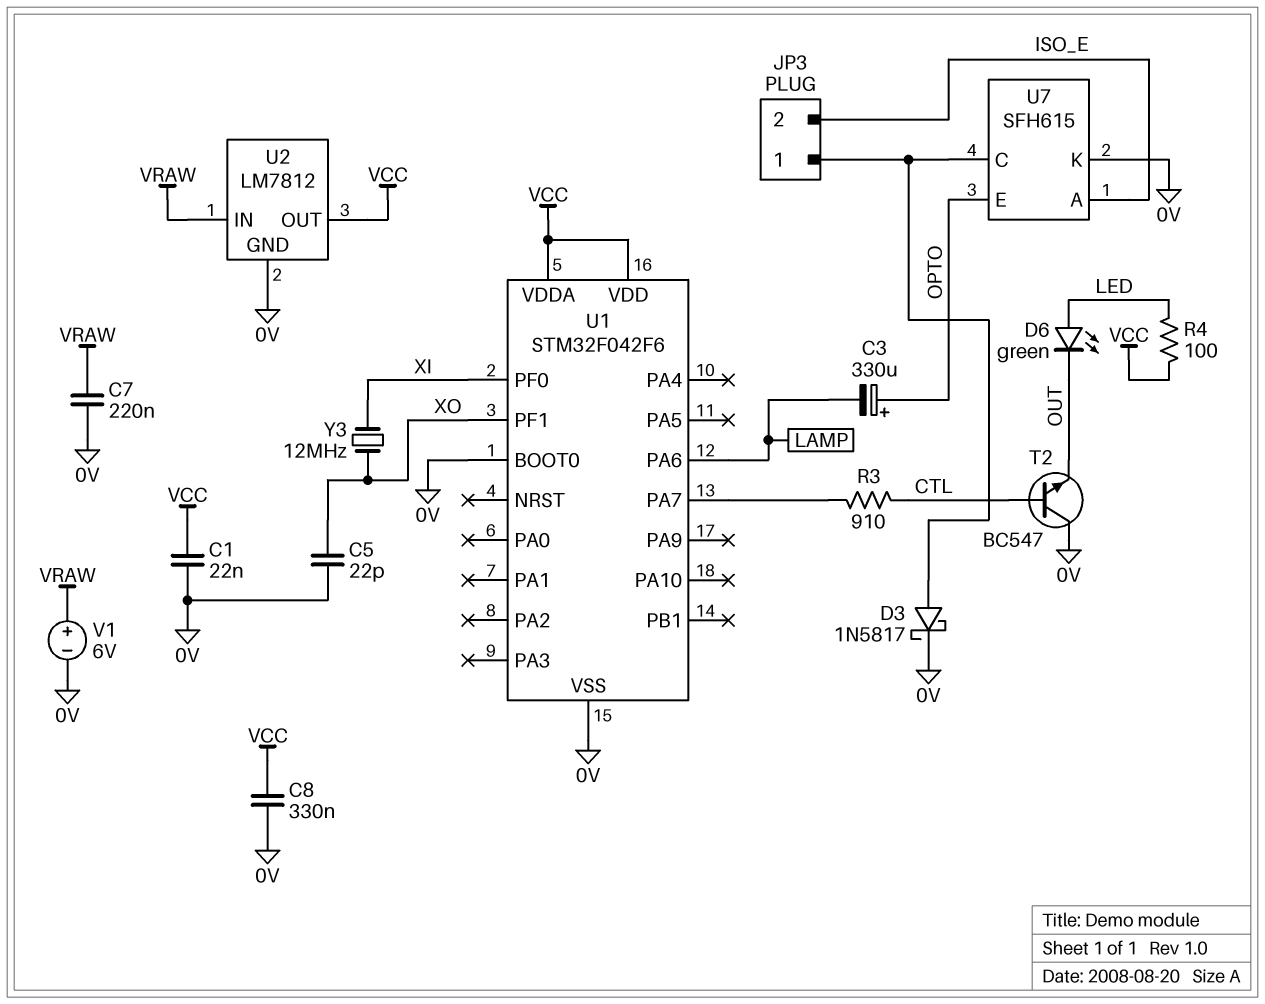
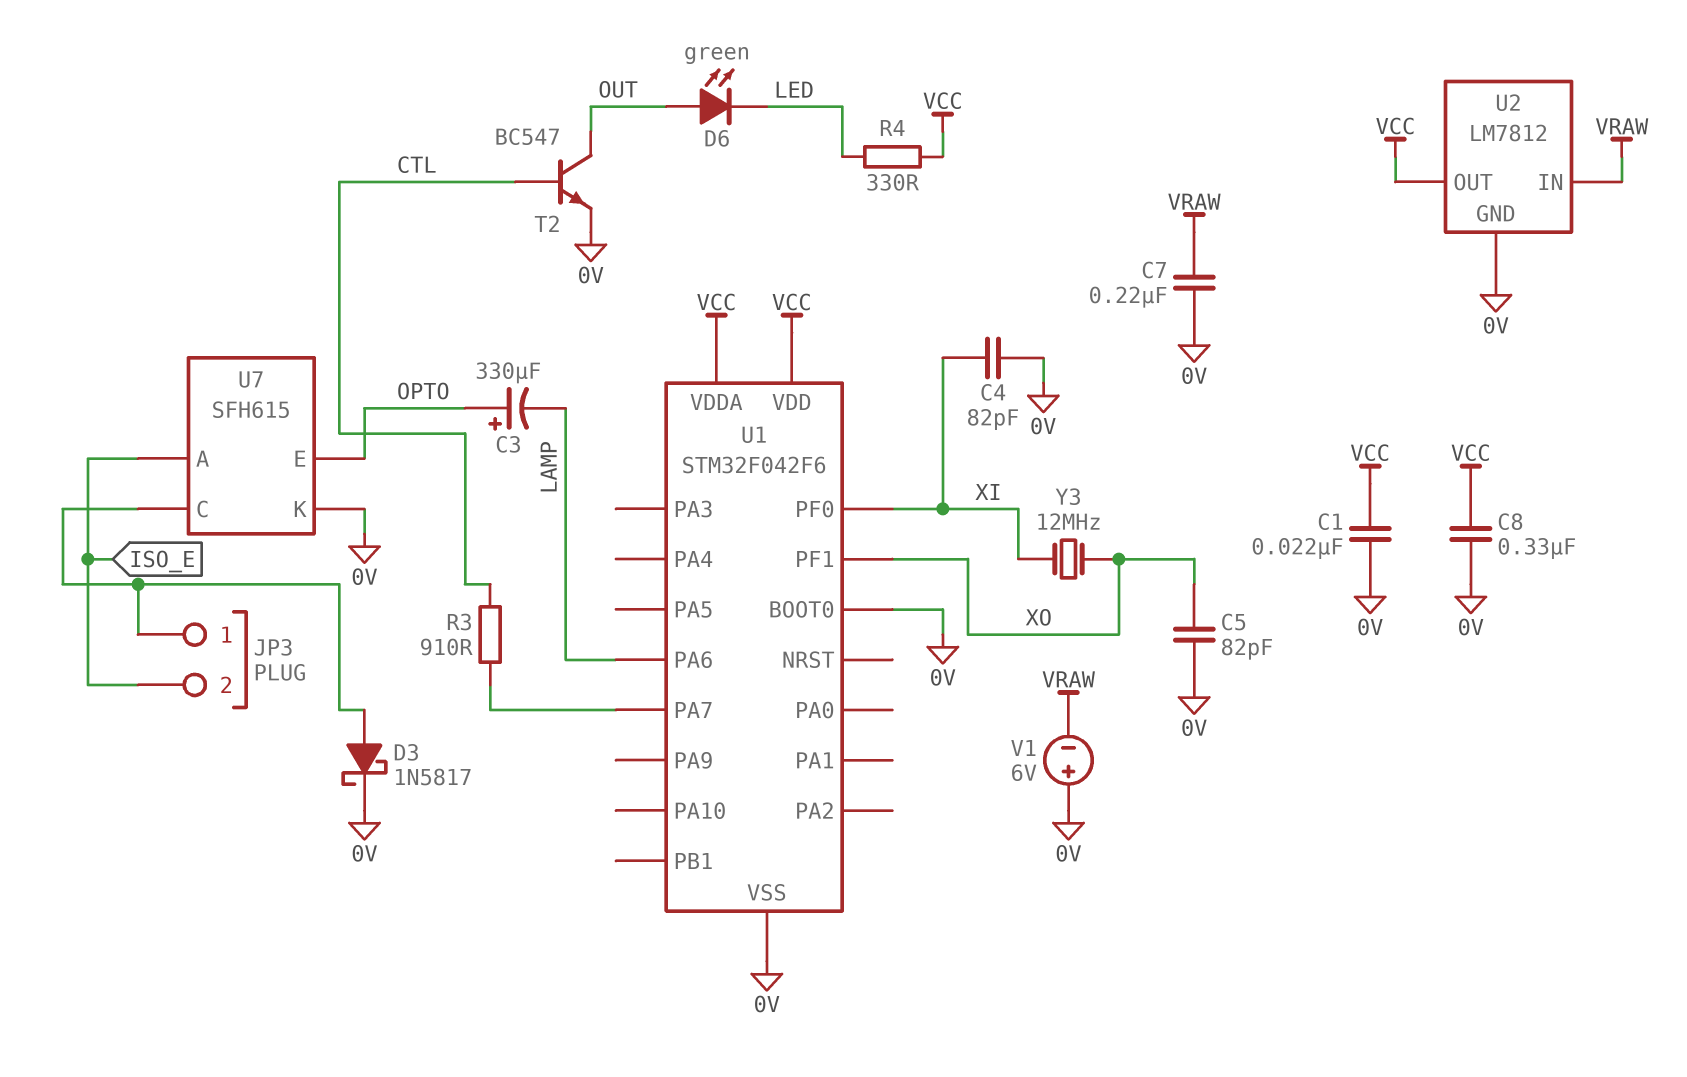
C4: none -> 82pF (0V, XI)
C5: 22pF (0V, XO) -> 82pF (0V, XO)
D6: LED green (A LED, K OUT) -> LED green (A OUT, K LED)
R4: 100 (LED, VCC) -> 330 (LED, VCC)
T2: NPN BC547 (B CTL, C 0V, E OUT) -> NPN BC547 (B CTL, C OUT, E 0V)
V1: 6V (plus VRAW, minus 0V) -> 6V (plus 0V, minus VRAW)

